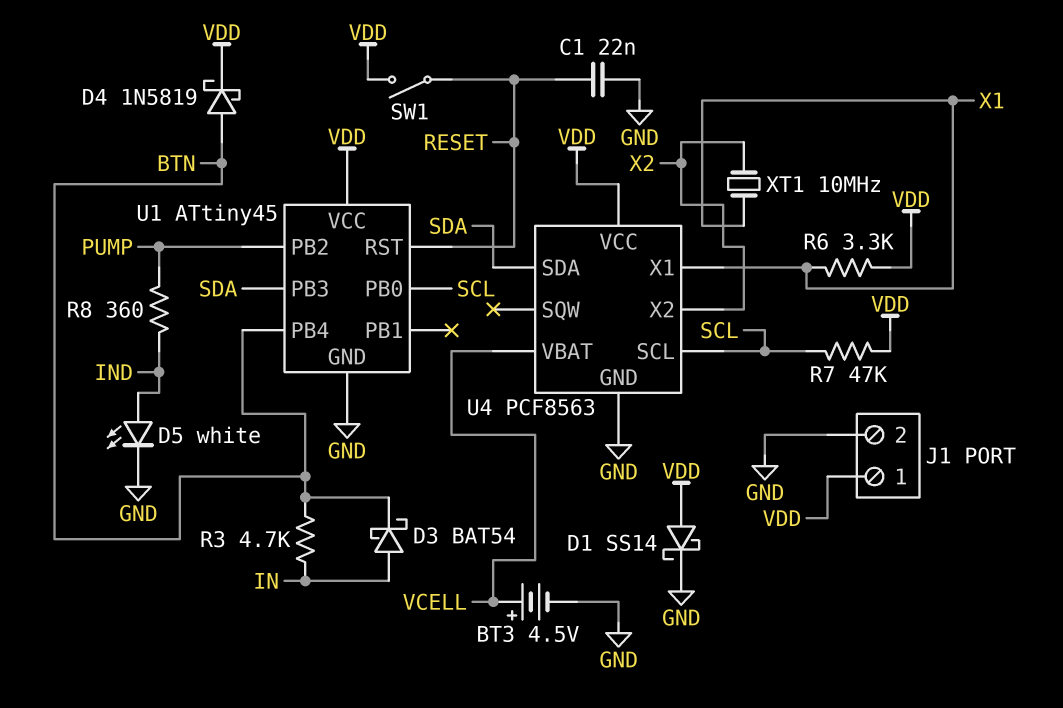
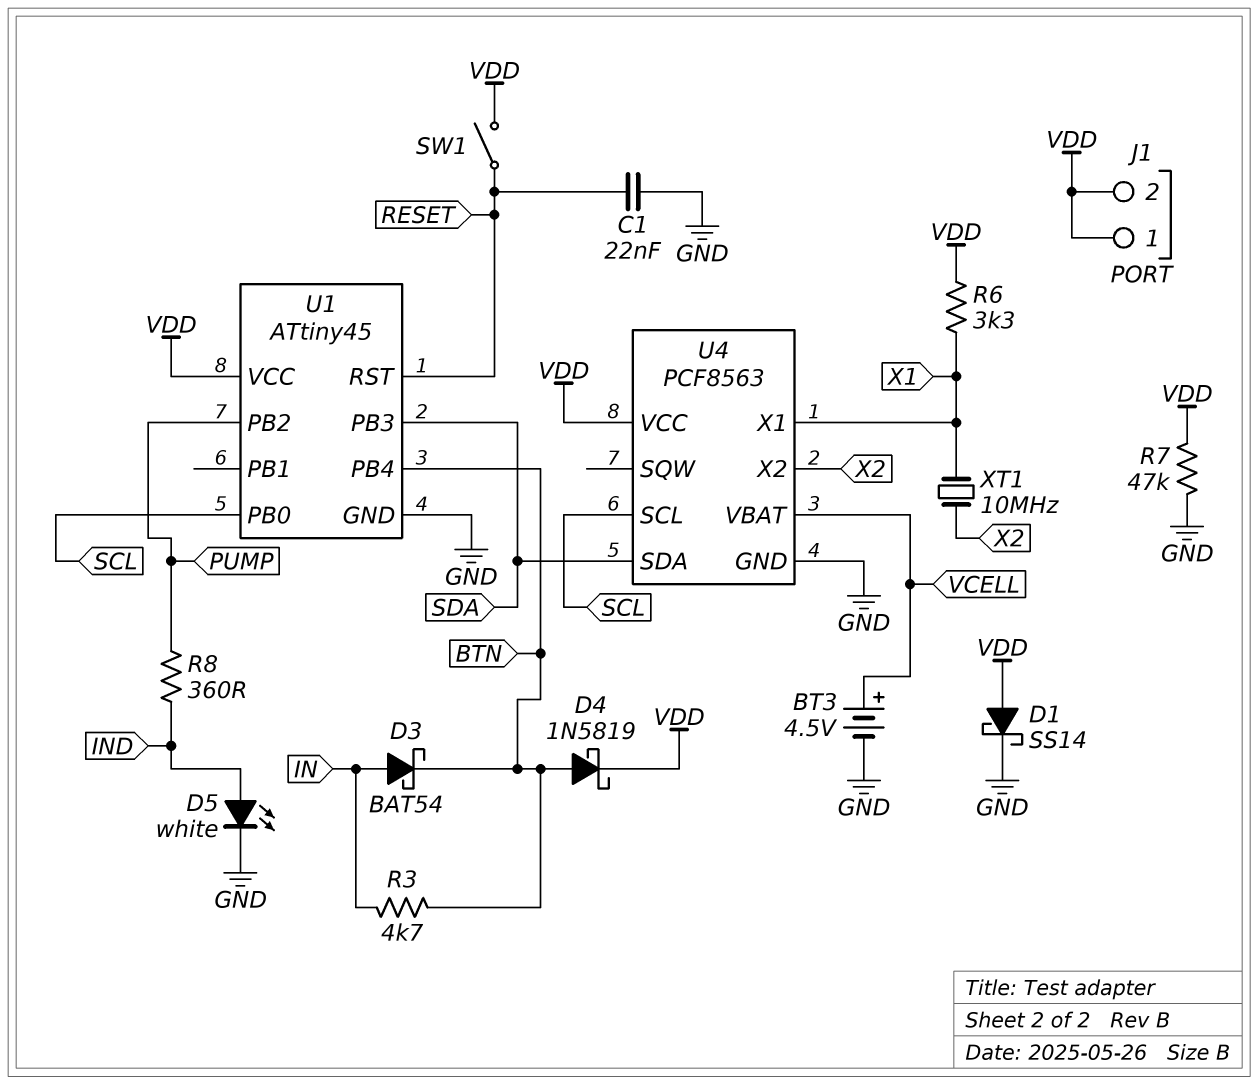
J1 pin 2: GND -> VDD
R7: 47k (SCL, VDD) -> 47k (GND, VDD)

